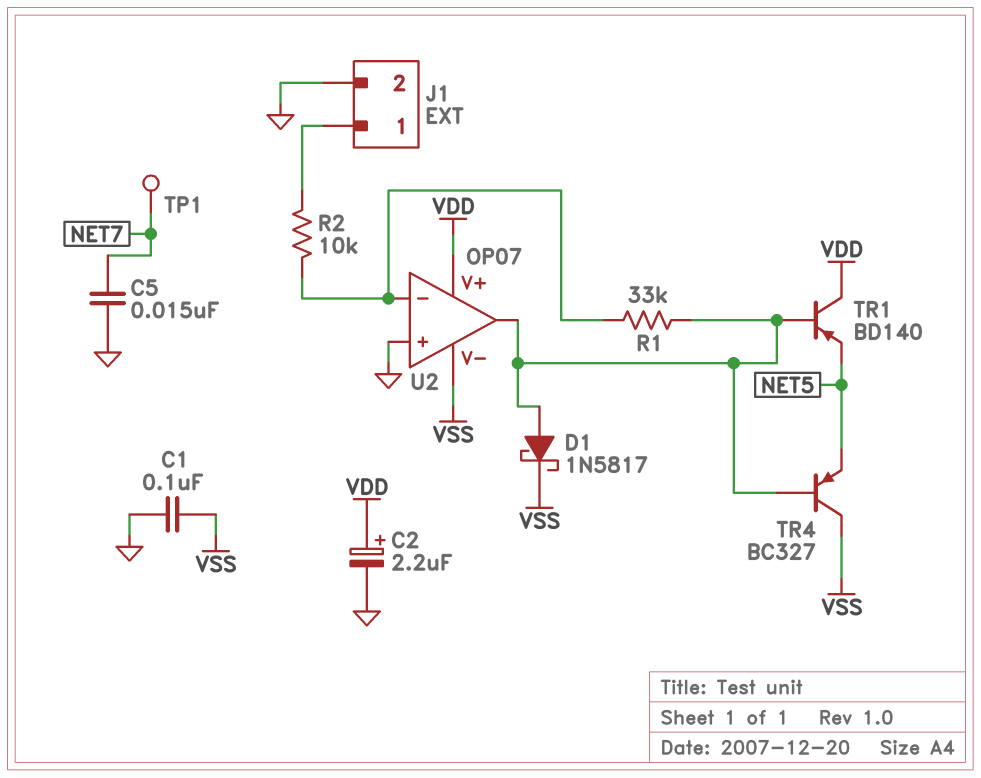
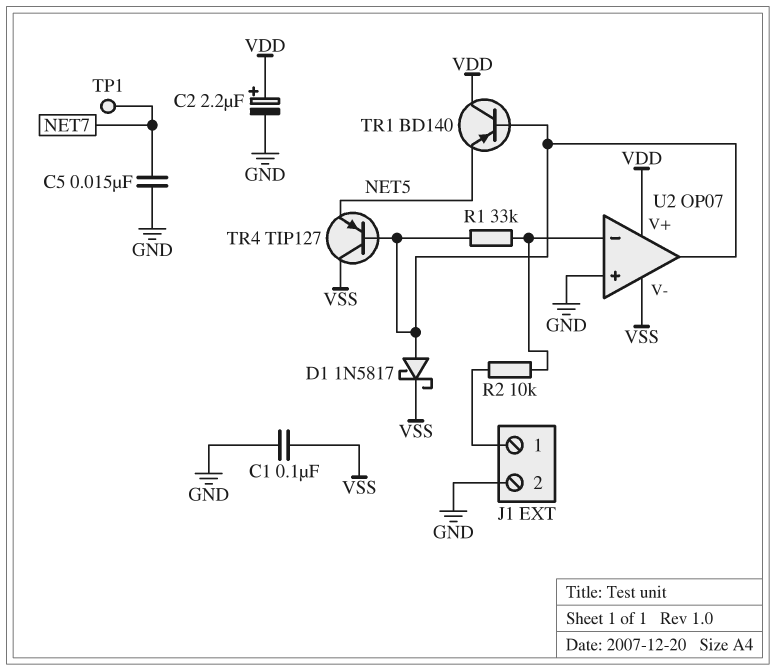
TR4: PNP BC327 (B U2/out, C VSS, E NET5) -> PNP TIP127 (B U2/out, C VSS, E NET5)

